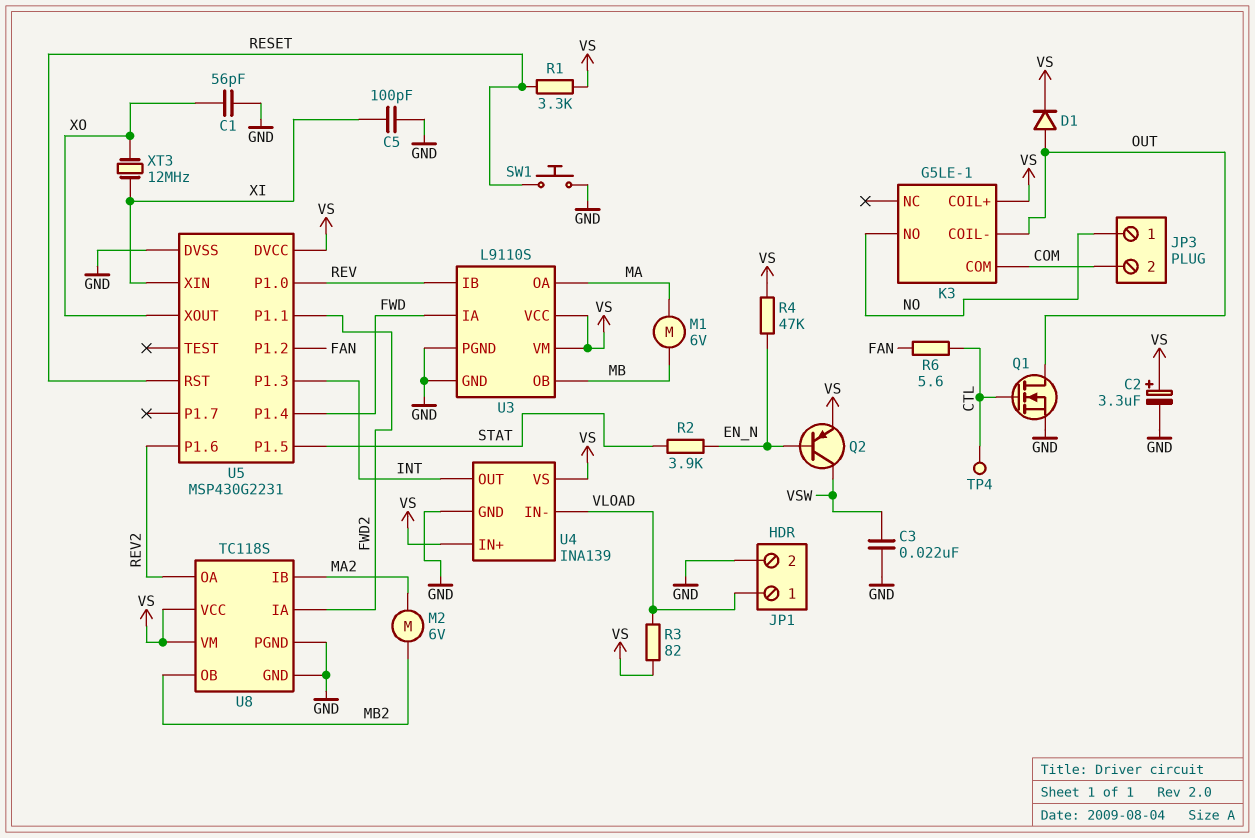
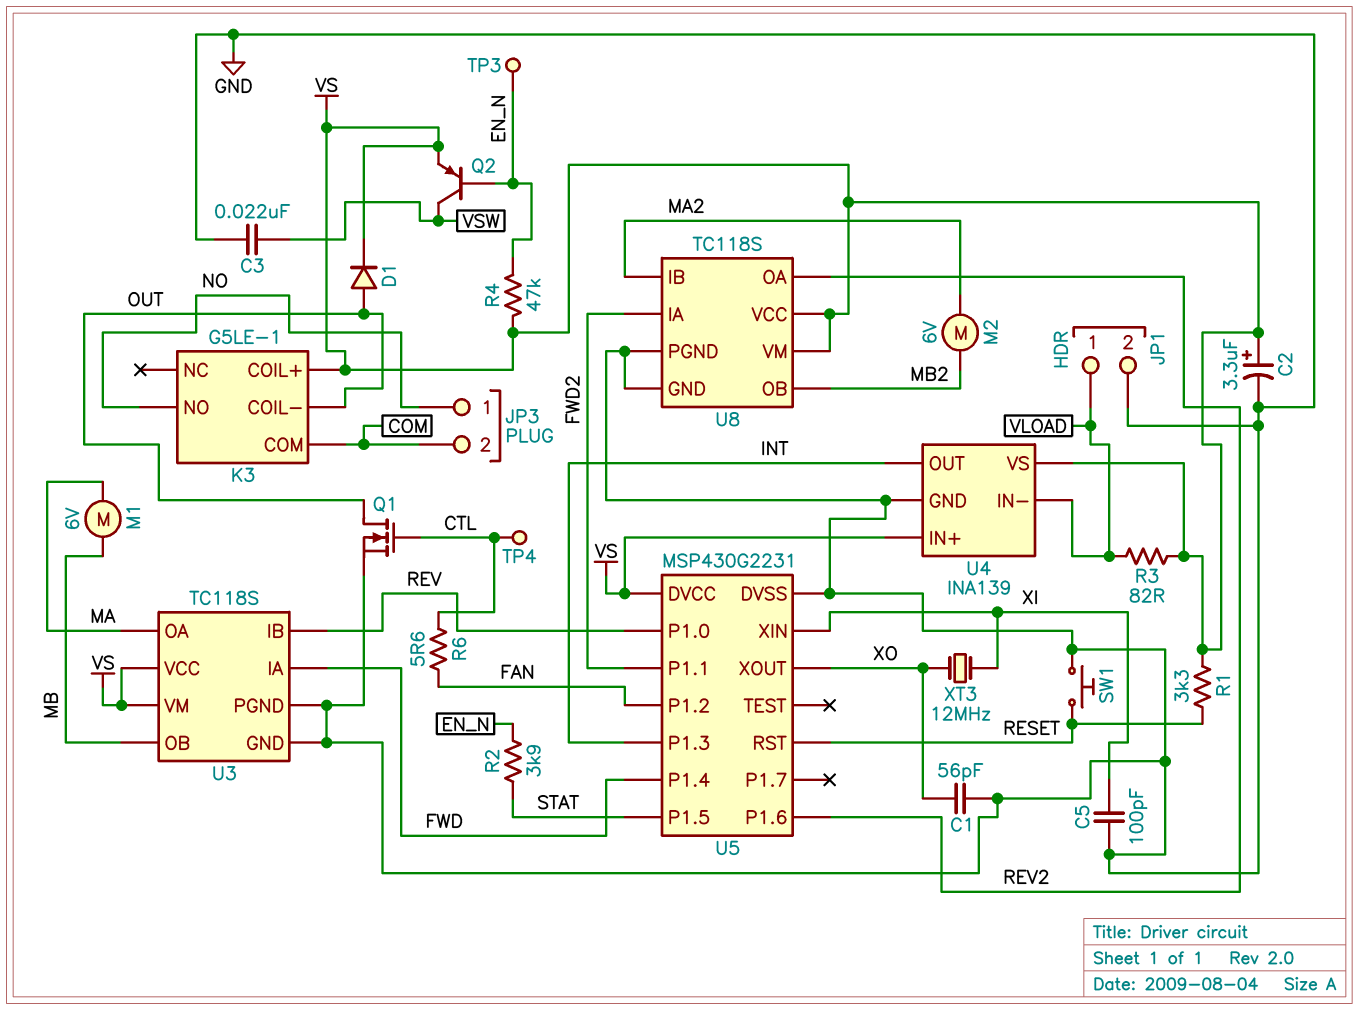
TP3: none -> test point (EN_N)
U3: L9110S -> TC118S

